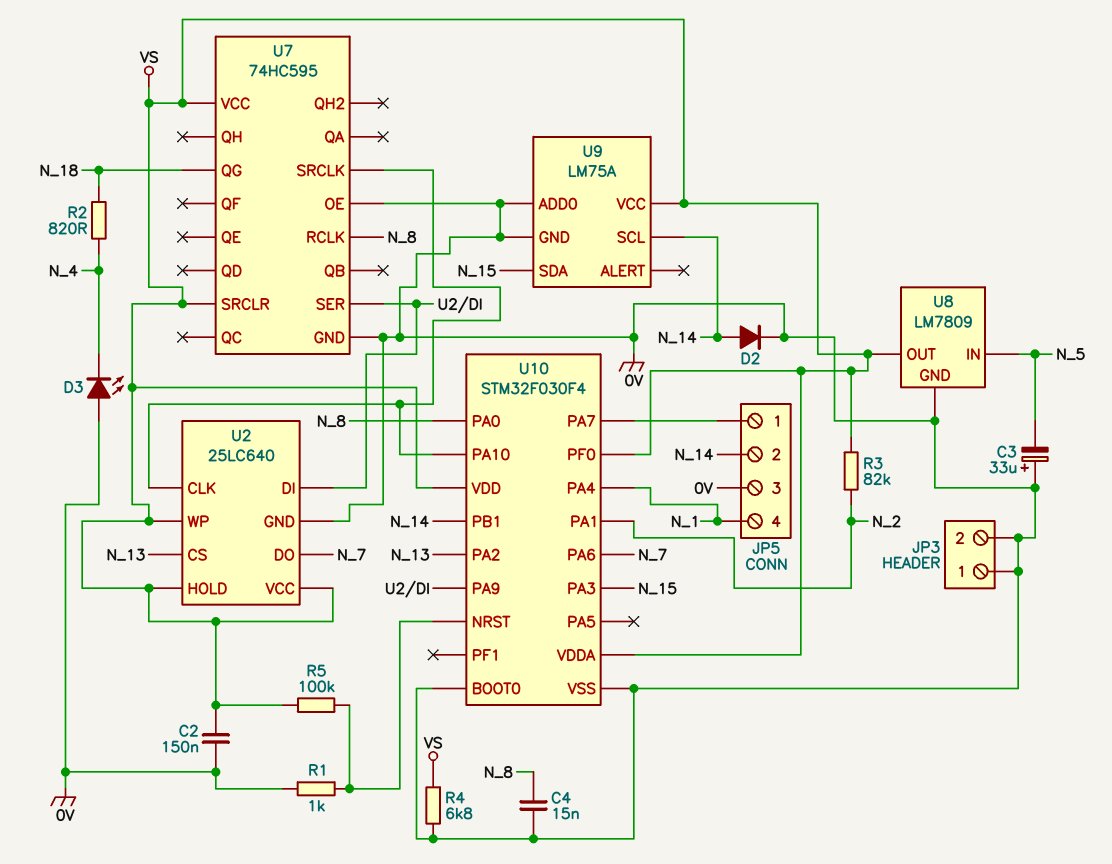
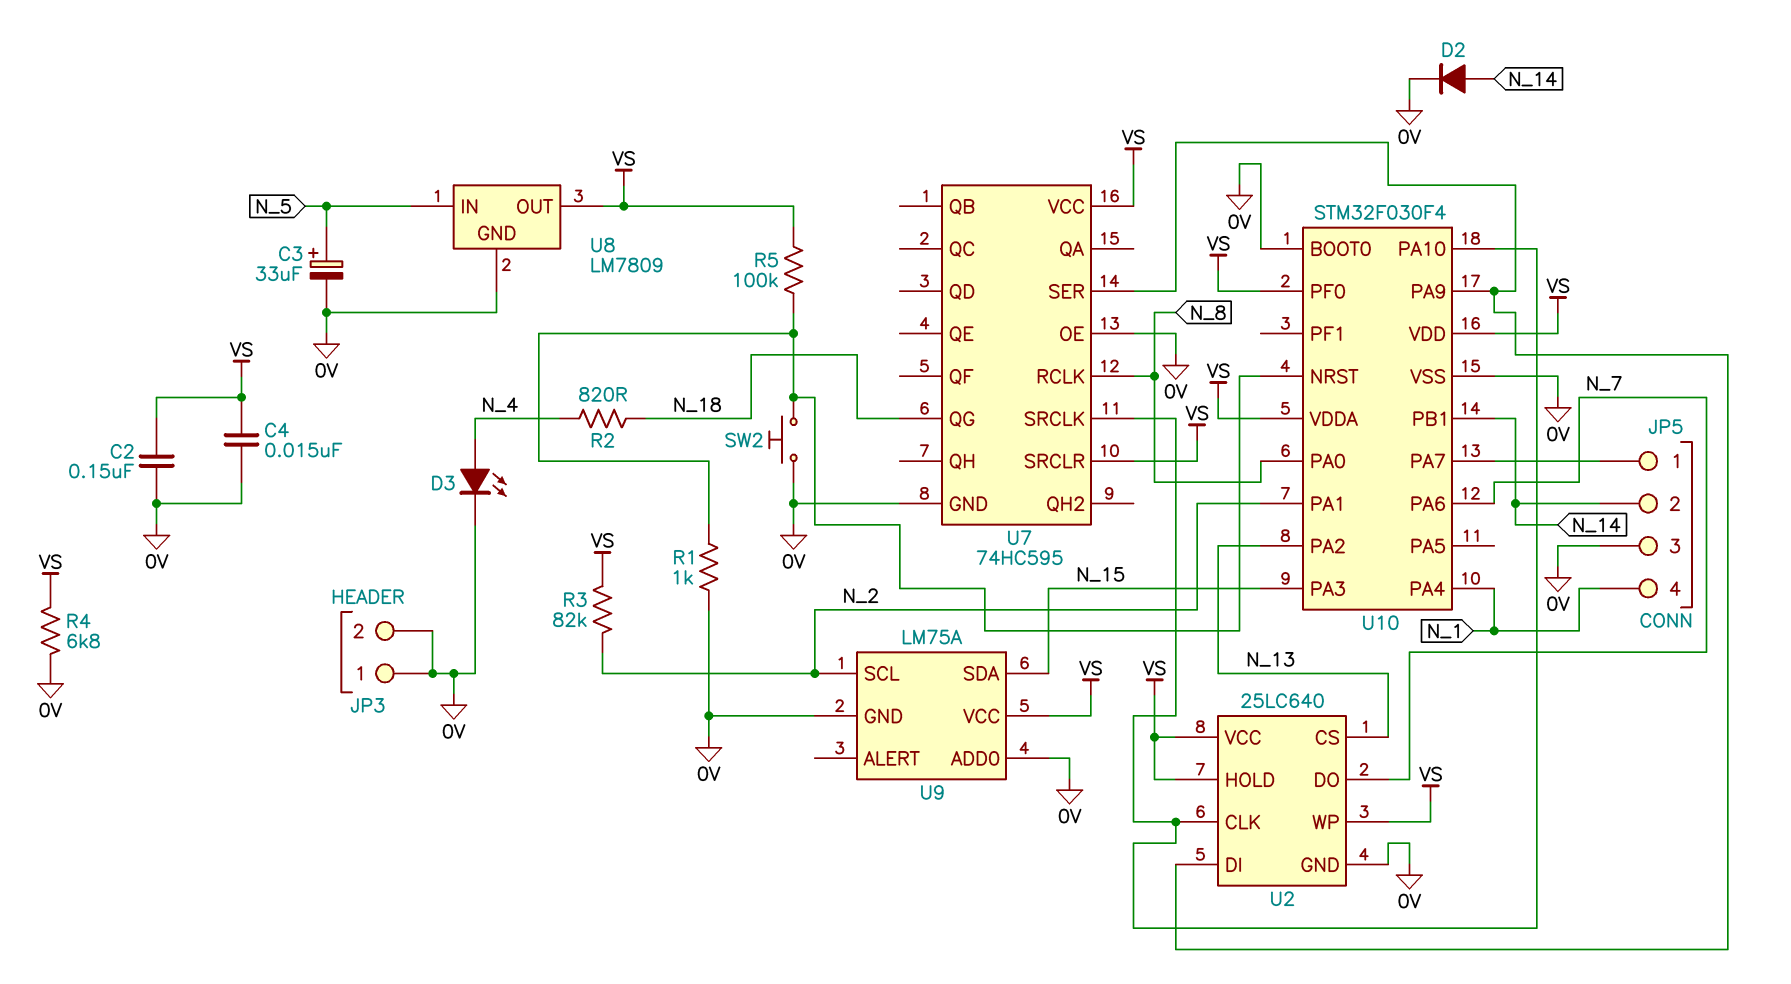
C3: 33uF (plus 0V, minus N_5) -> 33uF (plus N_5, minus 0V)
C4: 15nF (0V, N_8) -> 15nF (0V, VS)
D3: LED (A 0V, K N_4) -> LED (A N_4, K 0V)
SW2: none -> button (0V, U10/NRST)
U9 pin SCL: N_14 -> N_2

